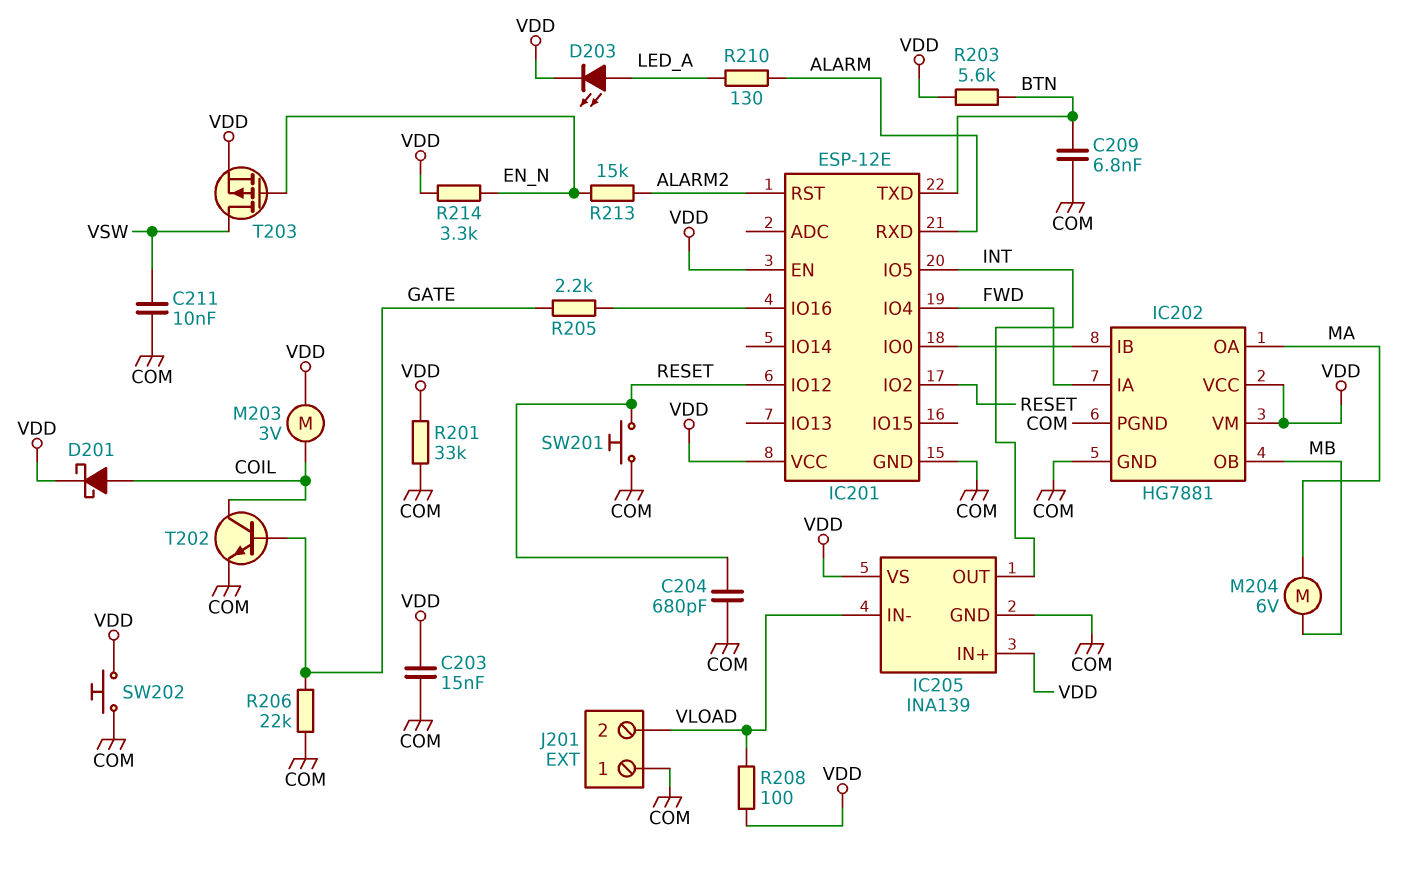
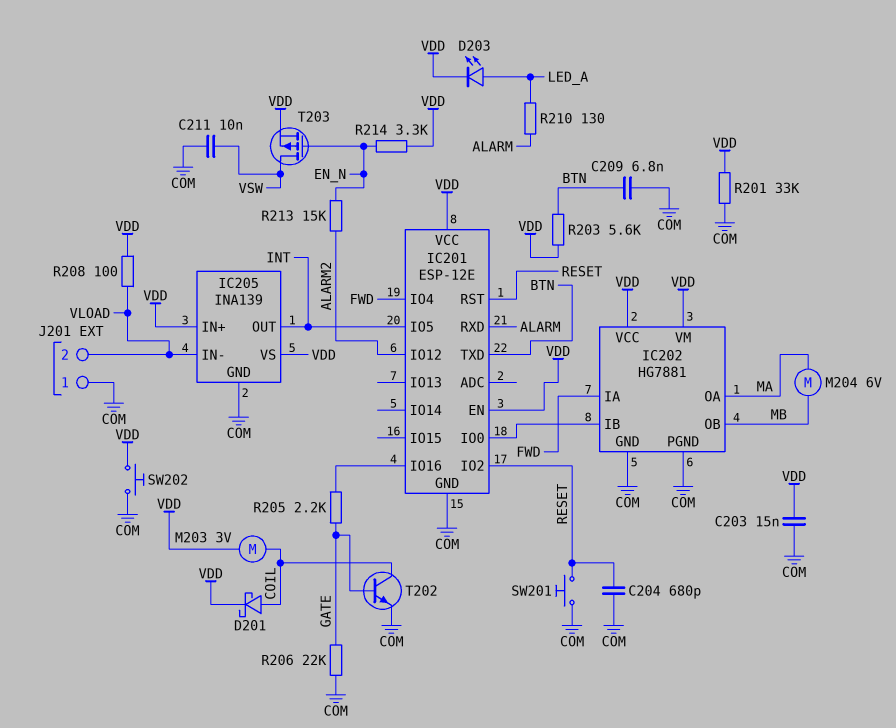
IC201 pin IO12: RESET -> ALARM2
IC201 pin RST: ALARM2 -> RESET

